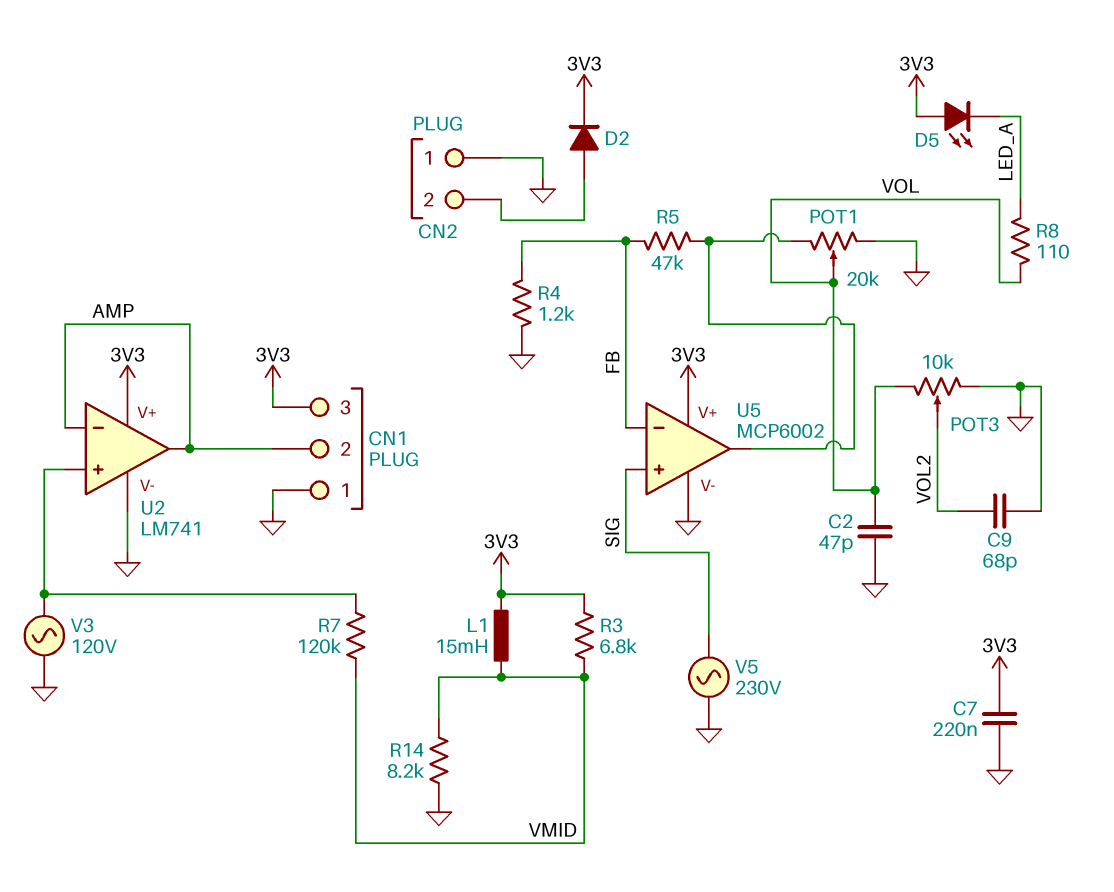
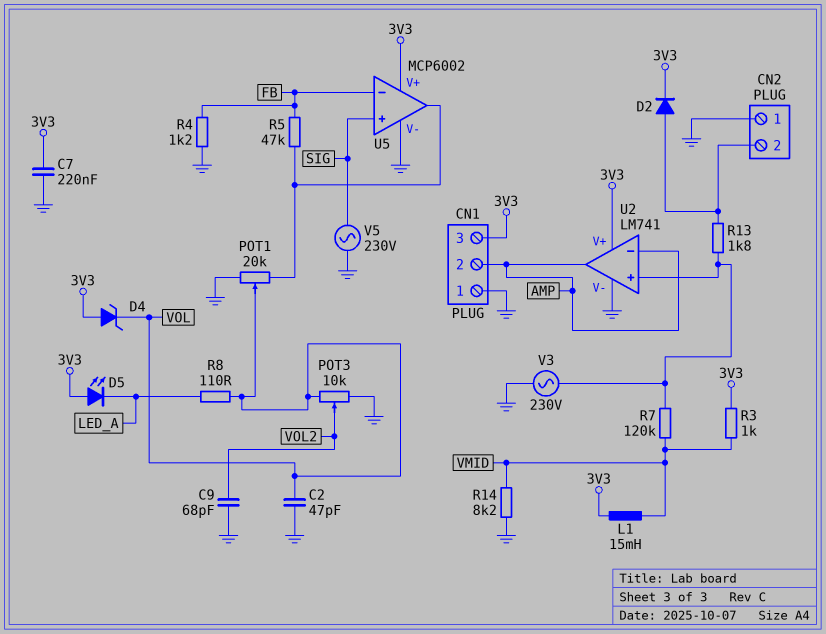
D4: none -> zener (A 3V3, K VOL)
R3: 6.8k (3V3, VMID) -> 1k (3V3, VMID)
R13: none -> 1.8k (CN2/2, U2/in+)
V3: AC 120V (GND, U2/in+) -> AC 230V (GND, U2/in+)

